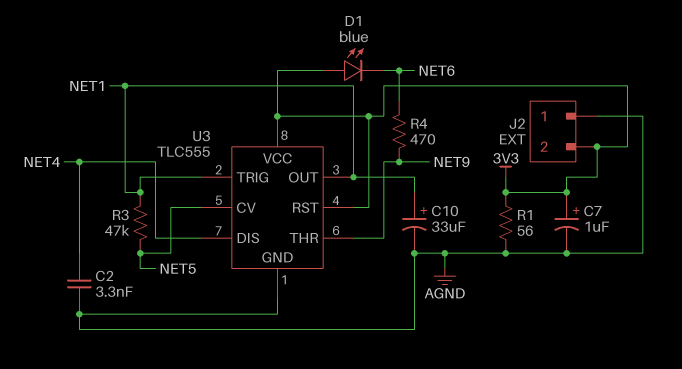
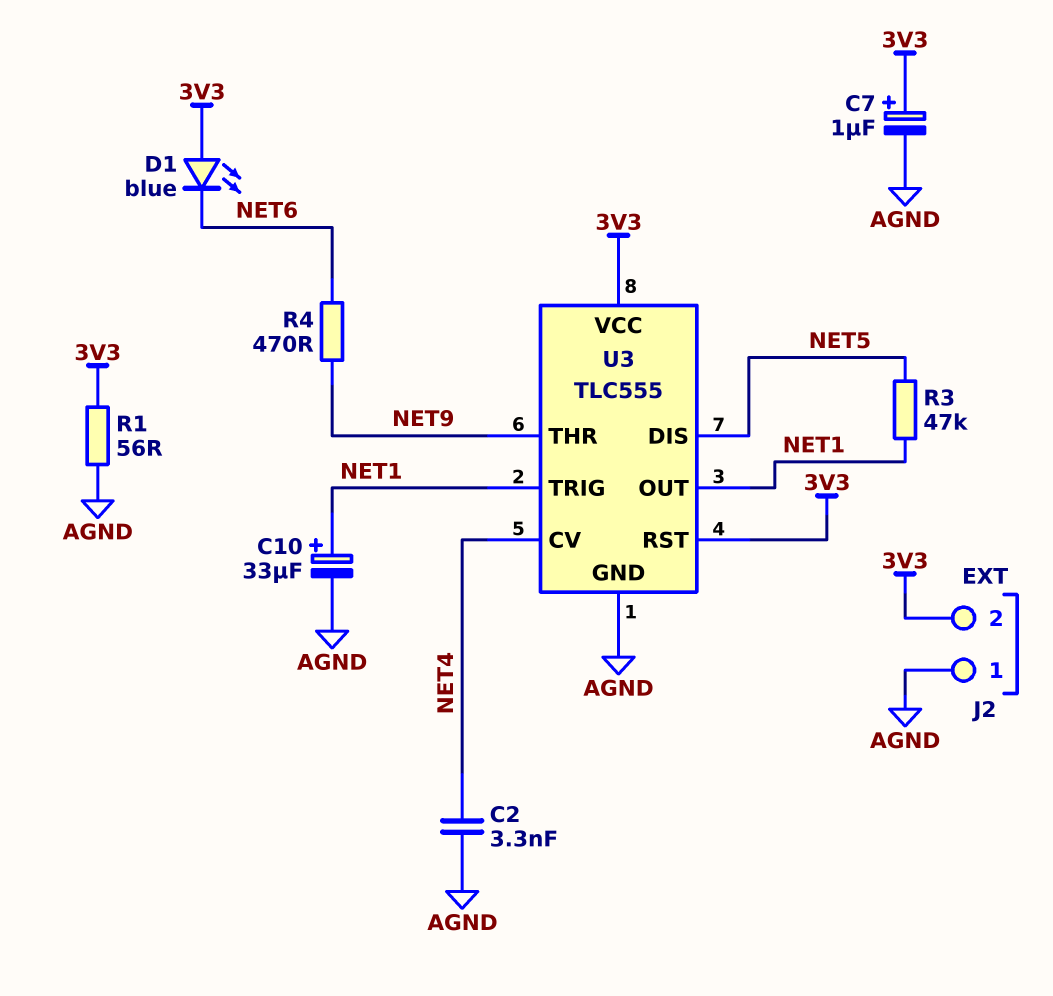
U3 pin CV: NET5 -> NET4
U3 pin DIS: NET4 -> NET5

